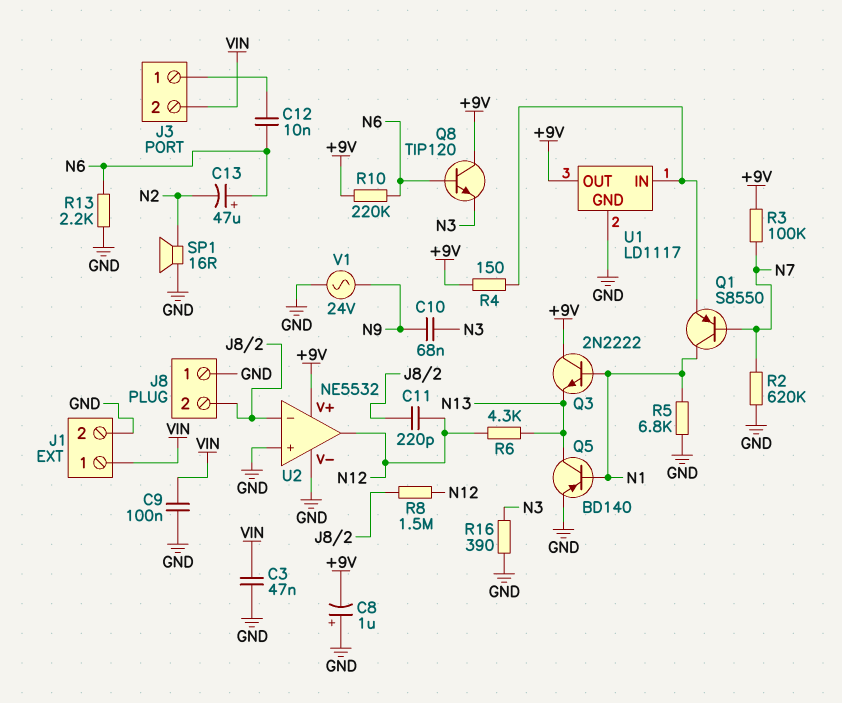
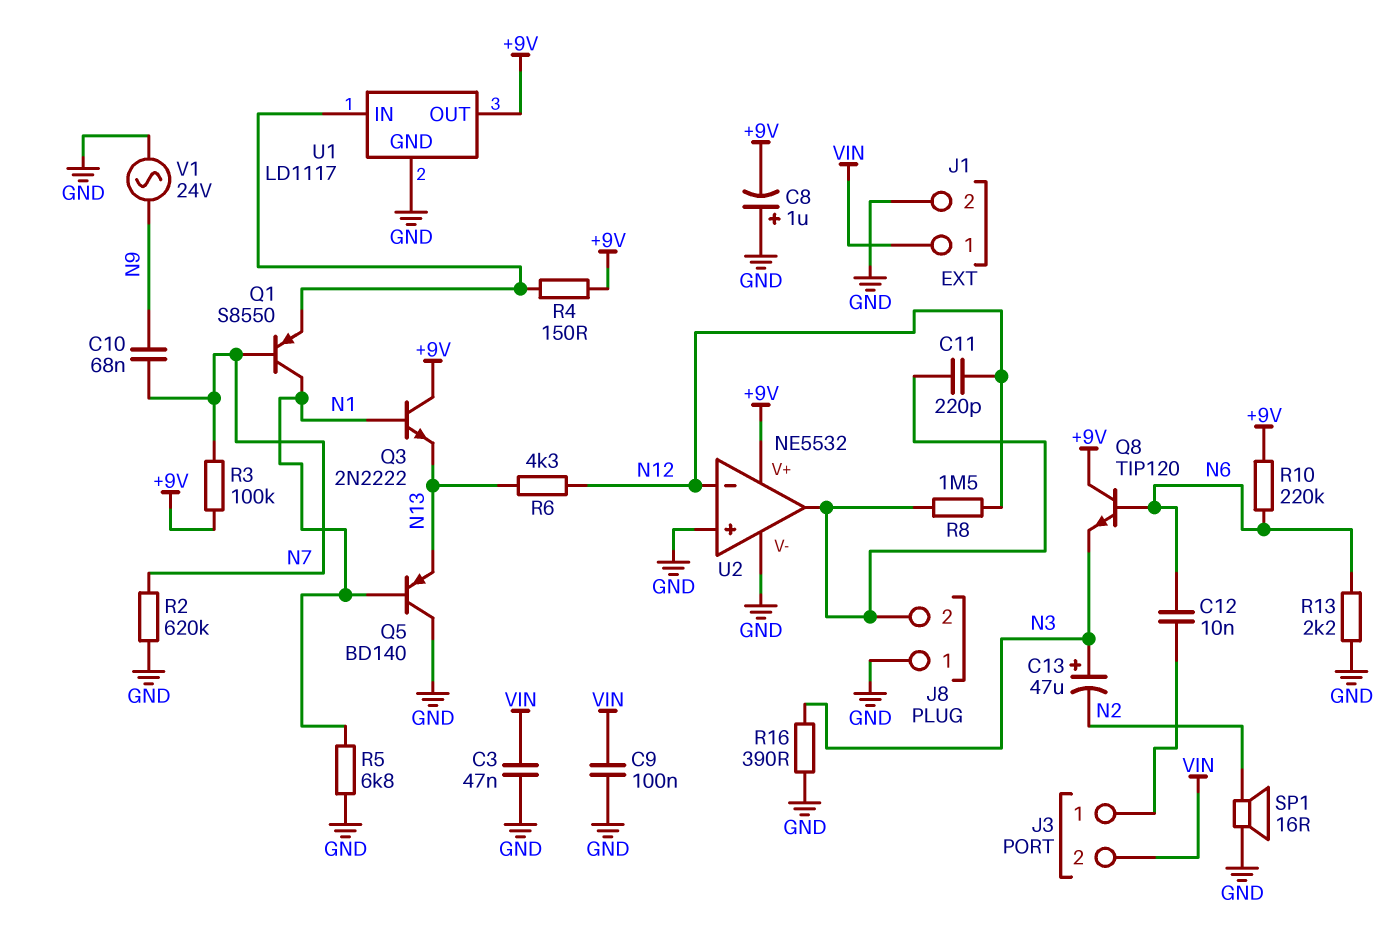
C10: 68nF (N3, N9) -> 68nF (N7, N9)
C13: 47uF (plus N6, minus N2) -> 47uF (plus N3, minus N2)
Q5: PNP BD140 (B N1, C N13, E GND) -> PNP BD140 (B N1, C GND, E N13)
U2 pin in-: J8/2 -> N12
U2 pin out: N12 -> J8/2

